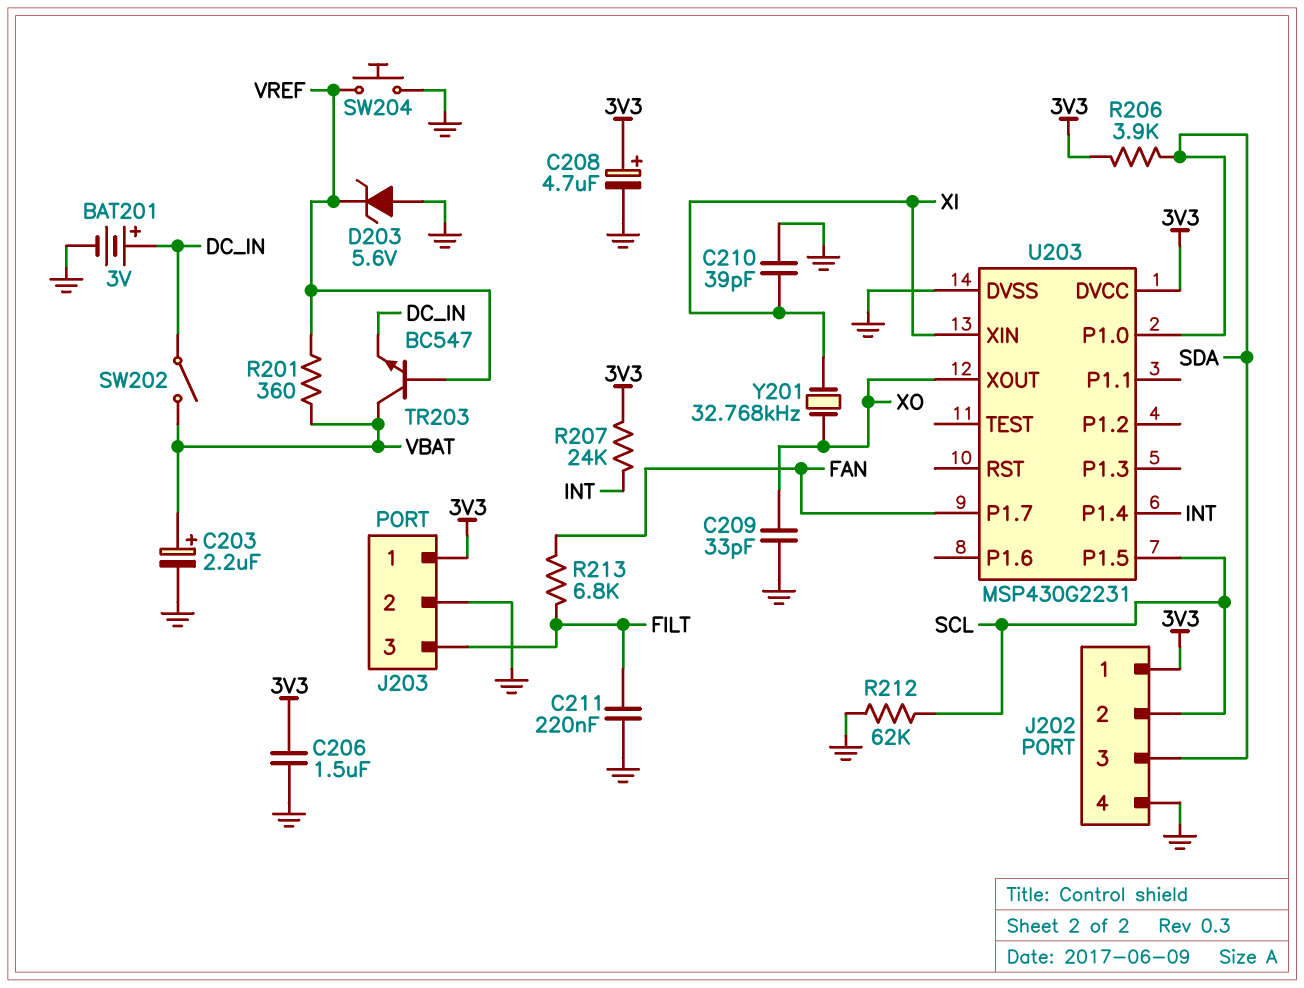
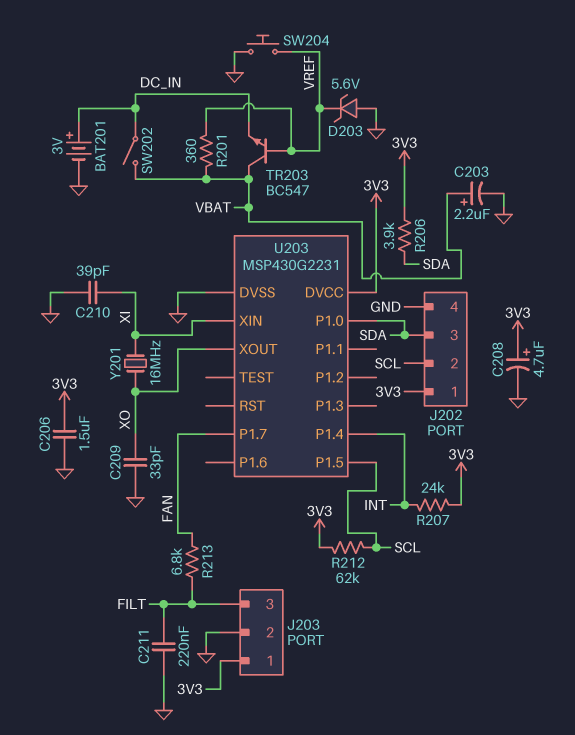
R212: 62k (GND, SCL) -> 62k (3V3, SCL)
Y201: 32.768kHz (XI, XO) -> 16MHz (XI, XO)

